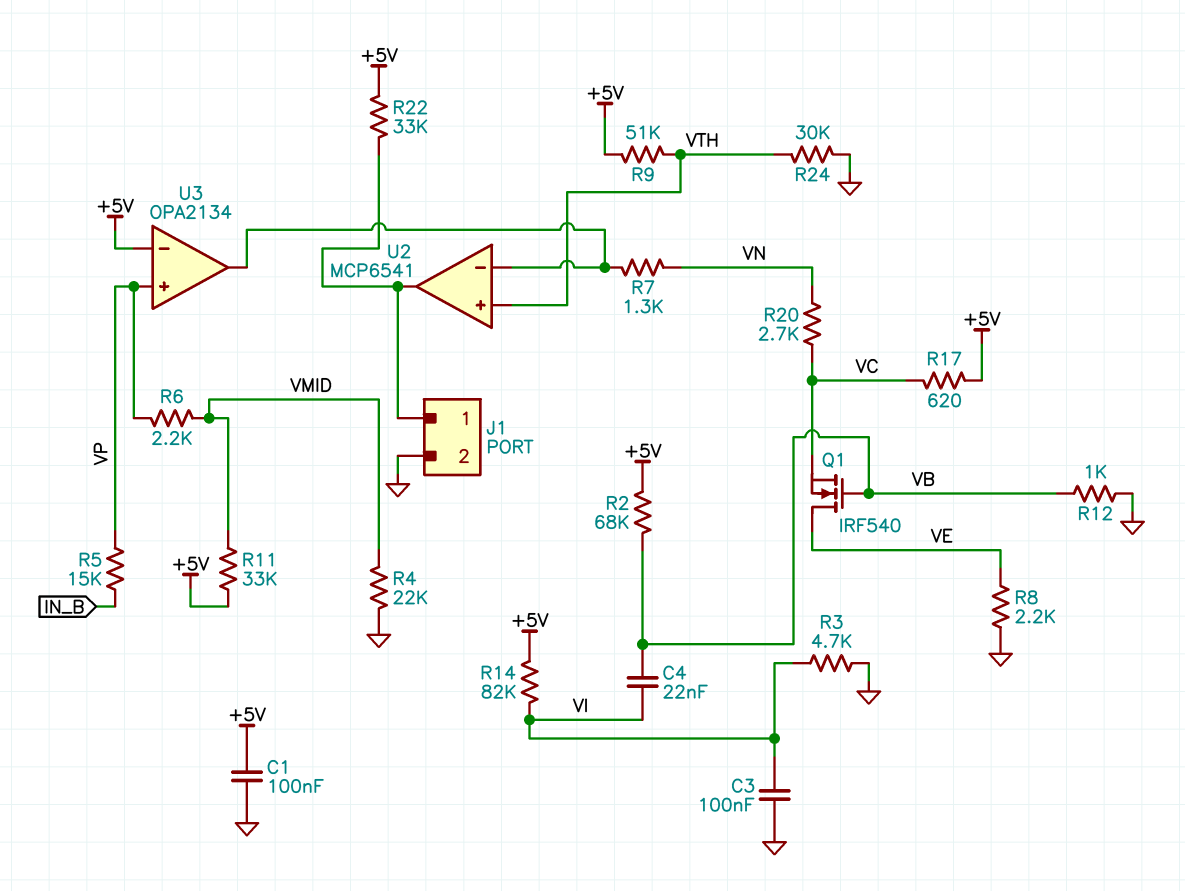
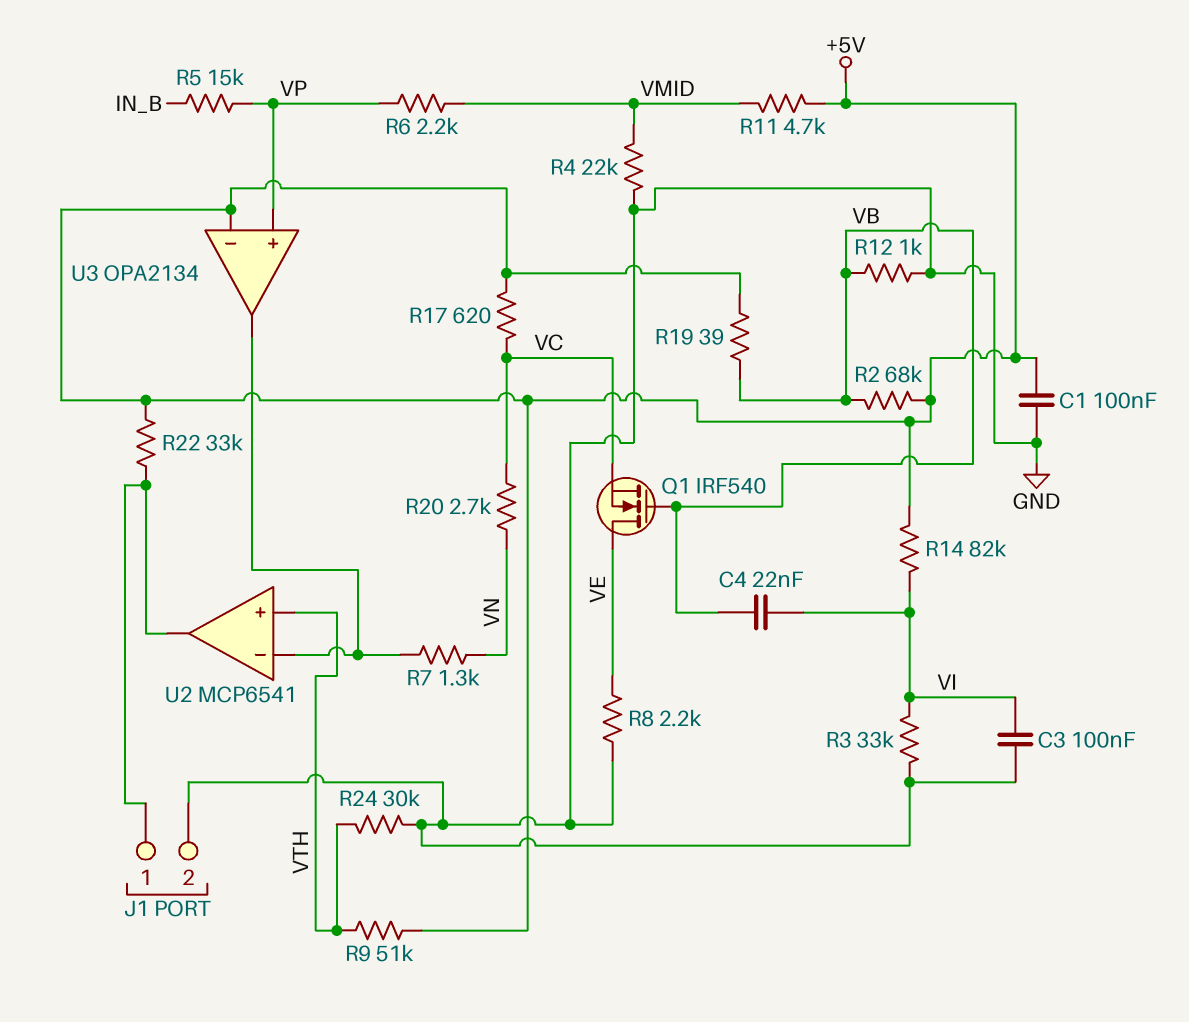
R3: 4.7k (GND, VI) -> 33k (GND, VI)
R11: 33k (+5V, VMID) -> 4.7k (+5V, VMID)
R19: none -> 39 (+5V, VB)

